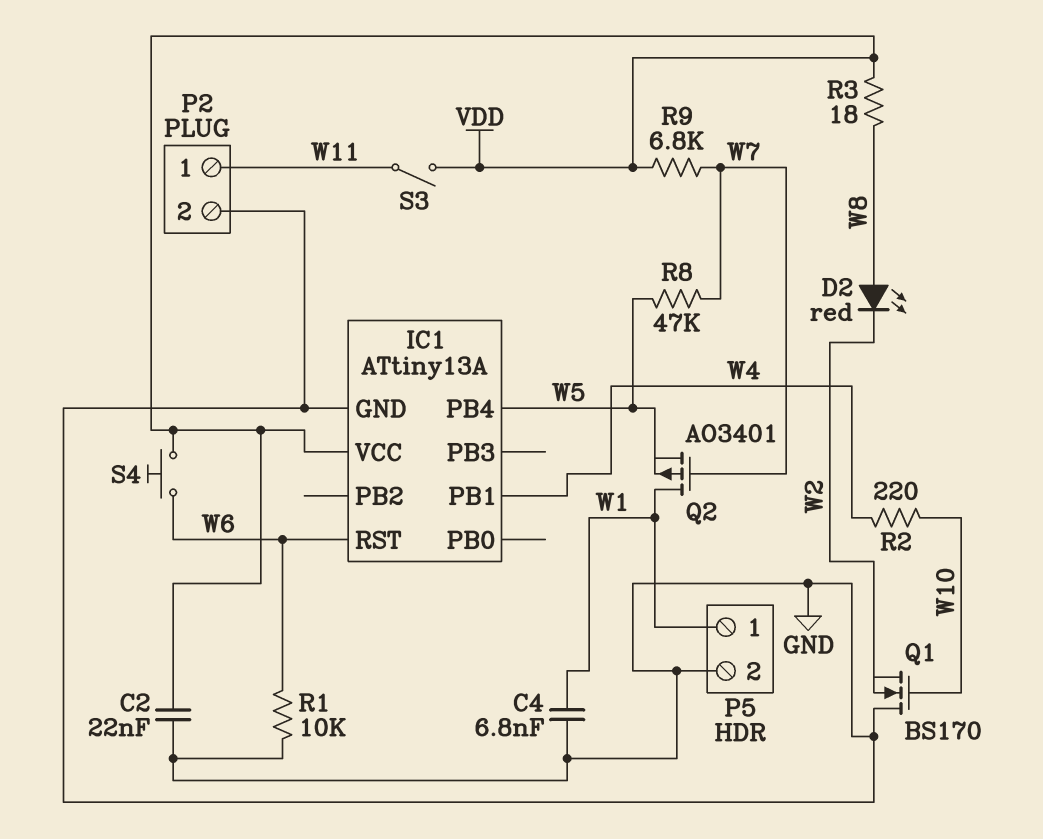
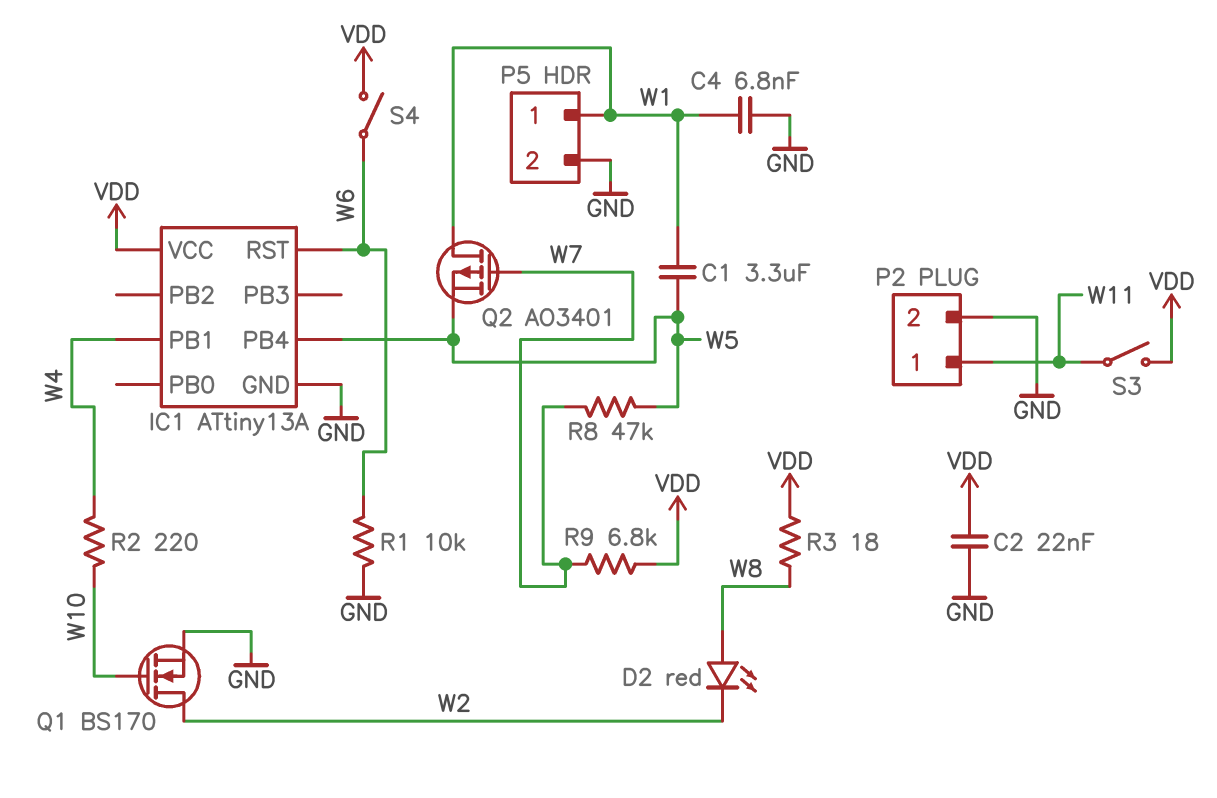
C1: none -> 3.3uF (W1, W5)
Q1: NMOS BS170 (G W10, D GND, S W2) -> NMOS BS170 (G W10, D W2, S GND)
S4: button (VDD, W6) -> switch (VDD, W6)

